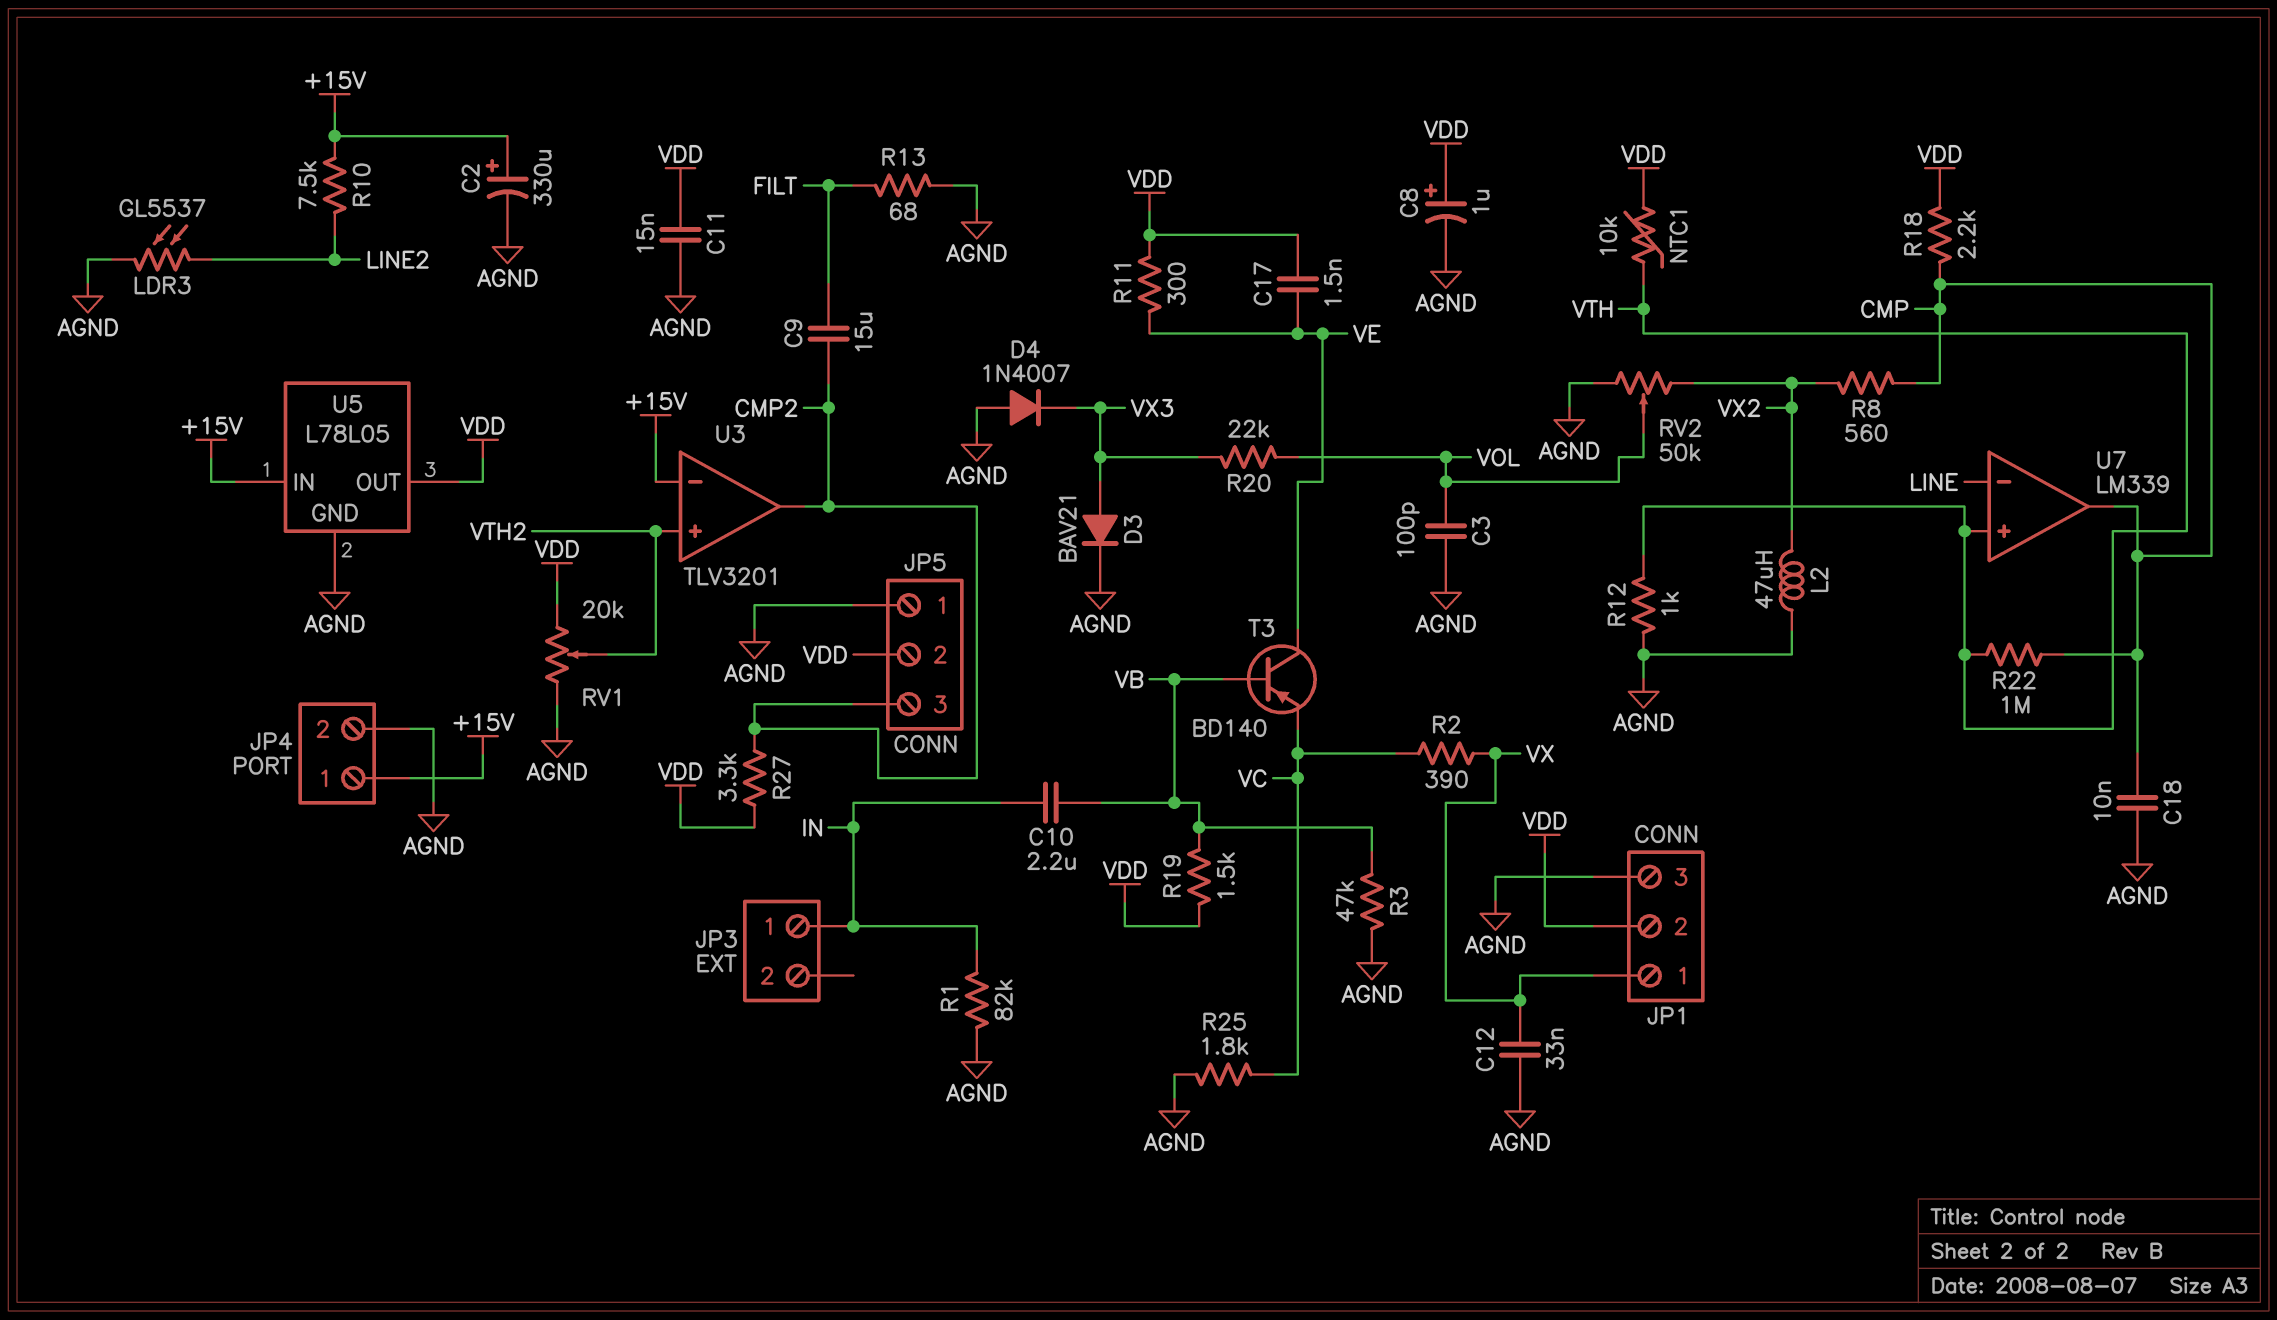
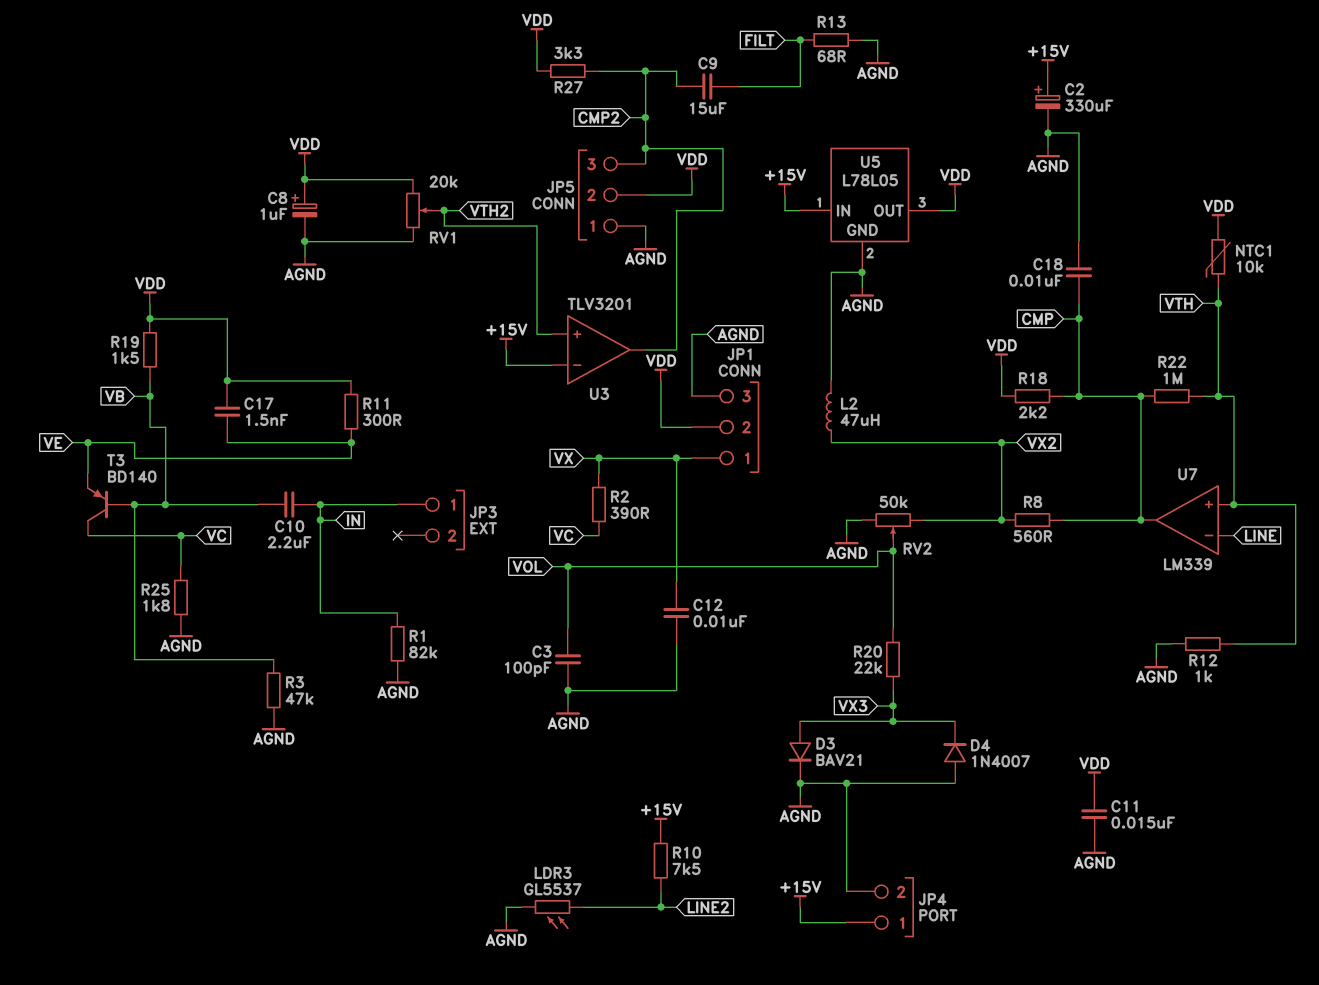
C12: 33nF (AGND, VX) -> 10nF (AGND, VX)
T3: PNP BD140 (B VB, C VE, E VC) -> PNP BD140 (B VB, C VC, E VE)

